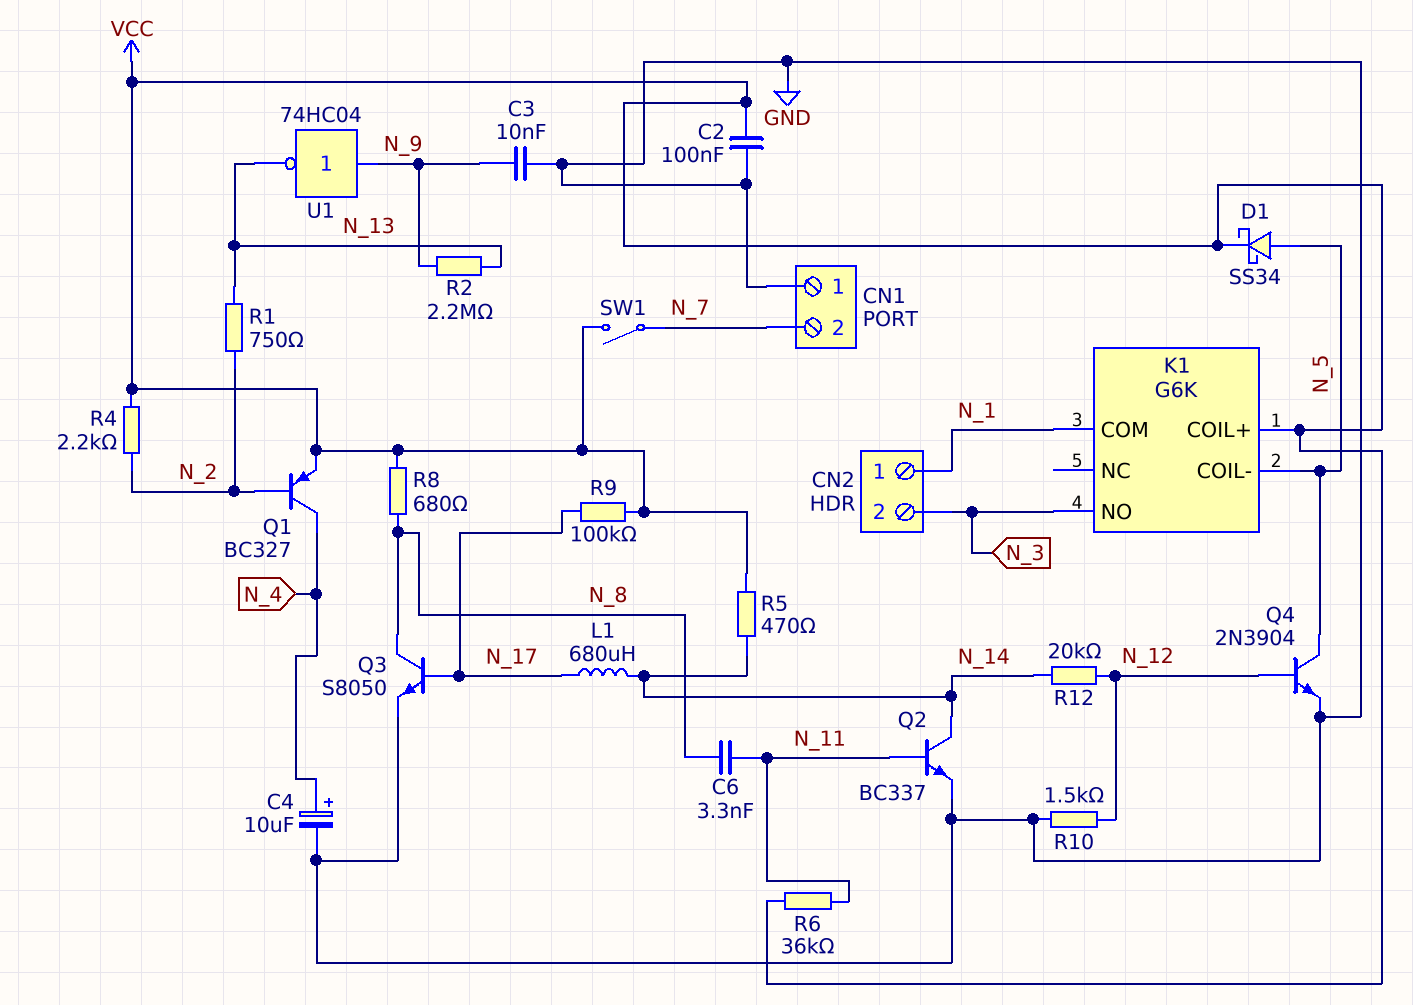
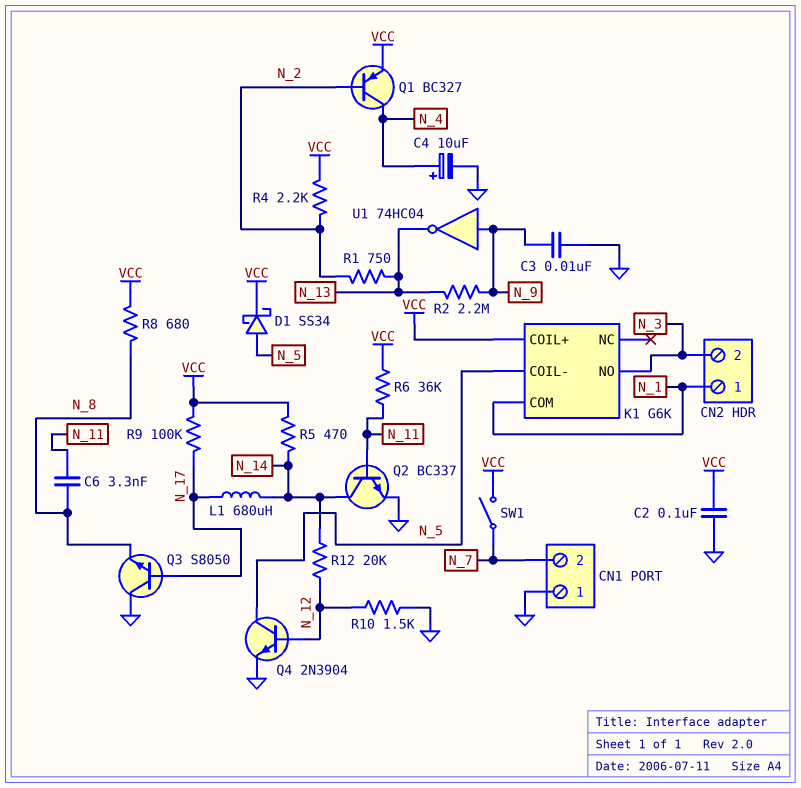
Q3: NPN S8050 (B N_17, C N_8, E GND) -> NPN S8050 (B N_17, C GND, E N_8)

